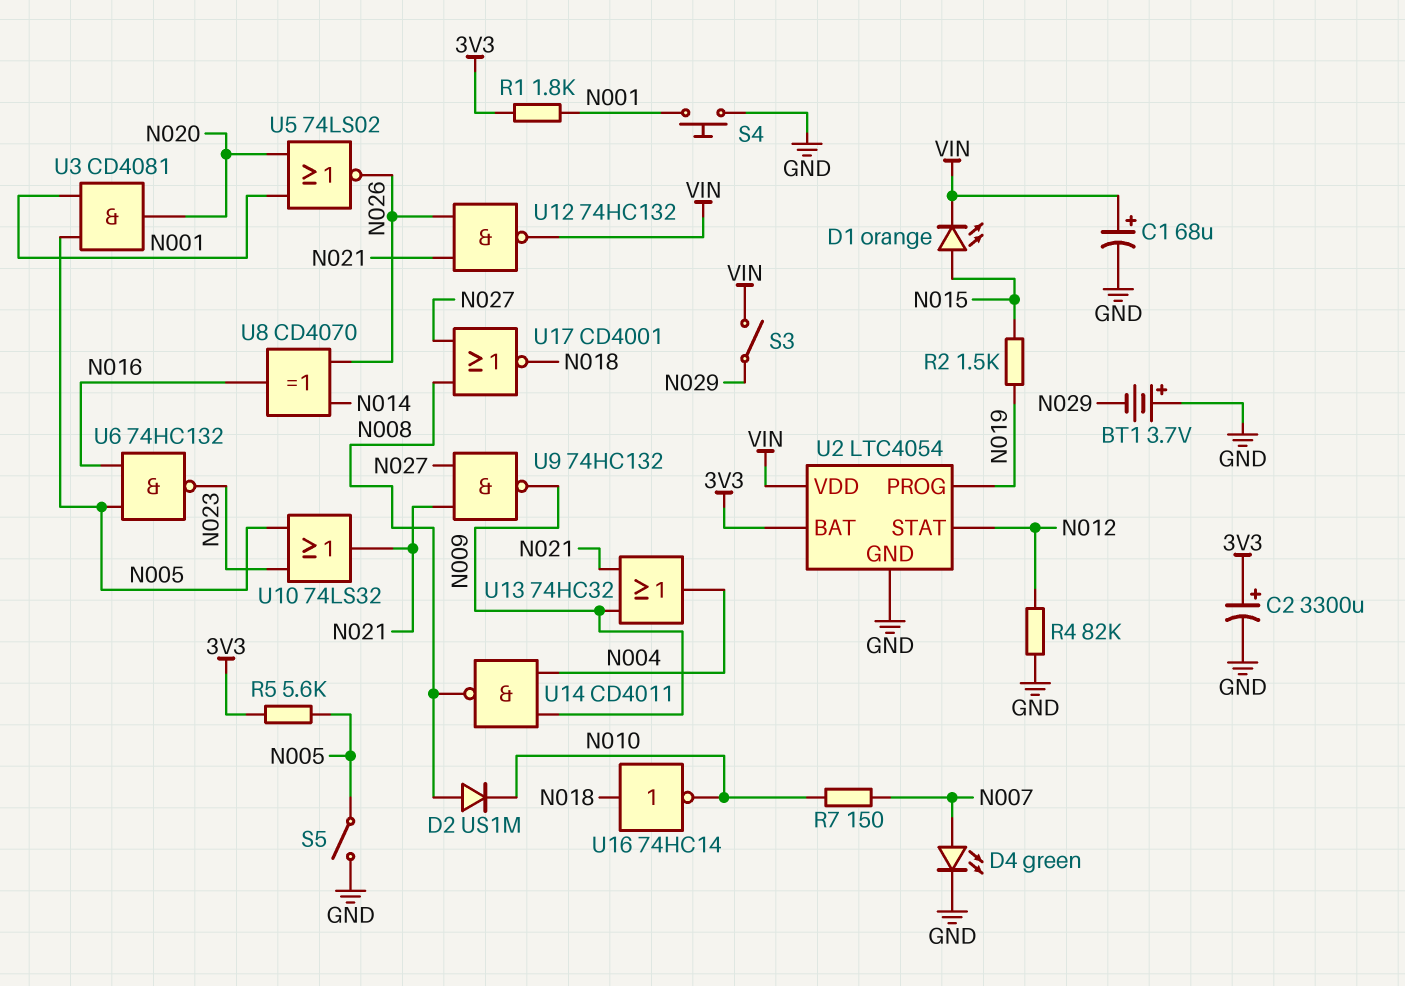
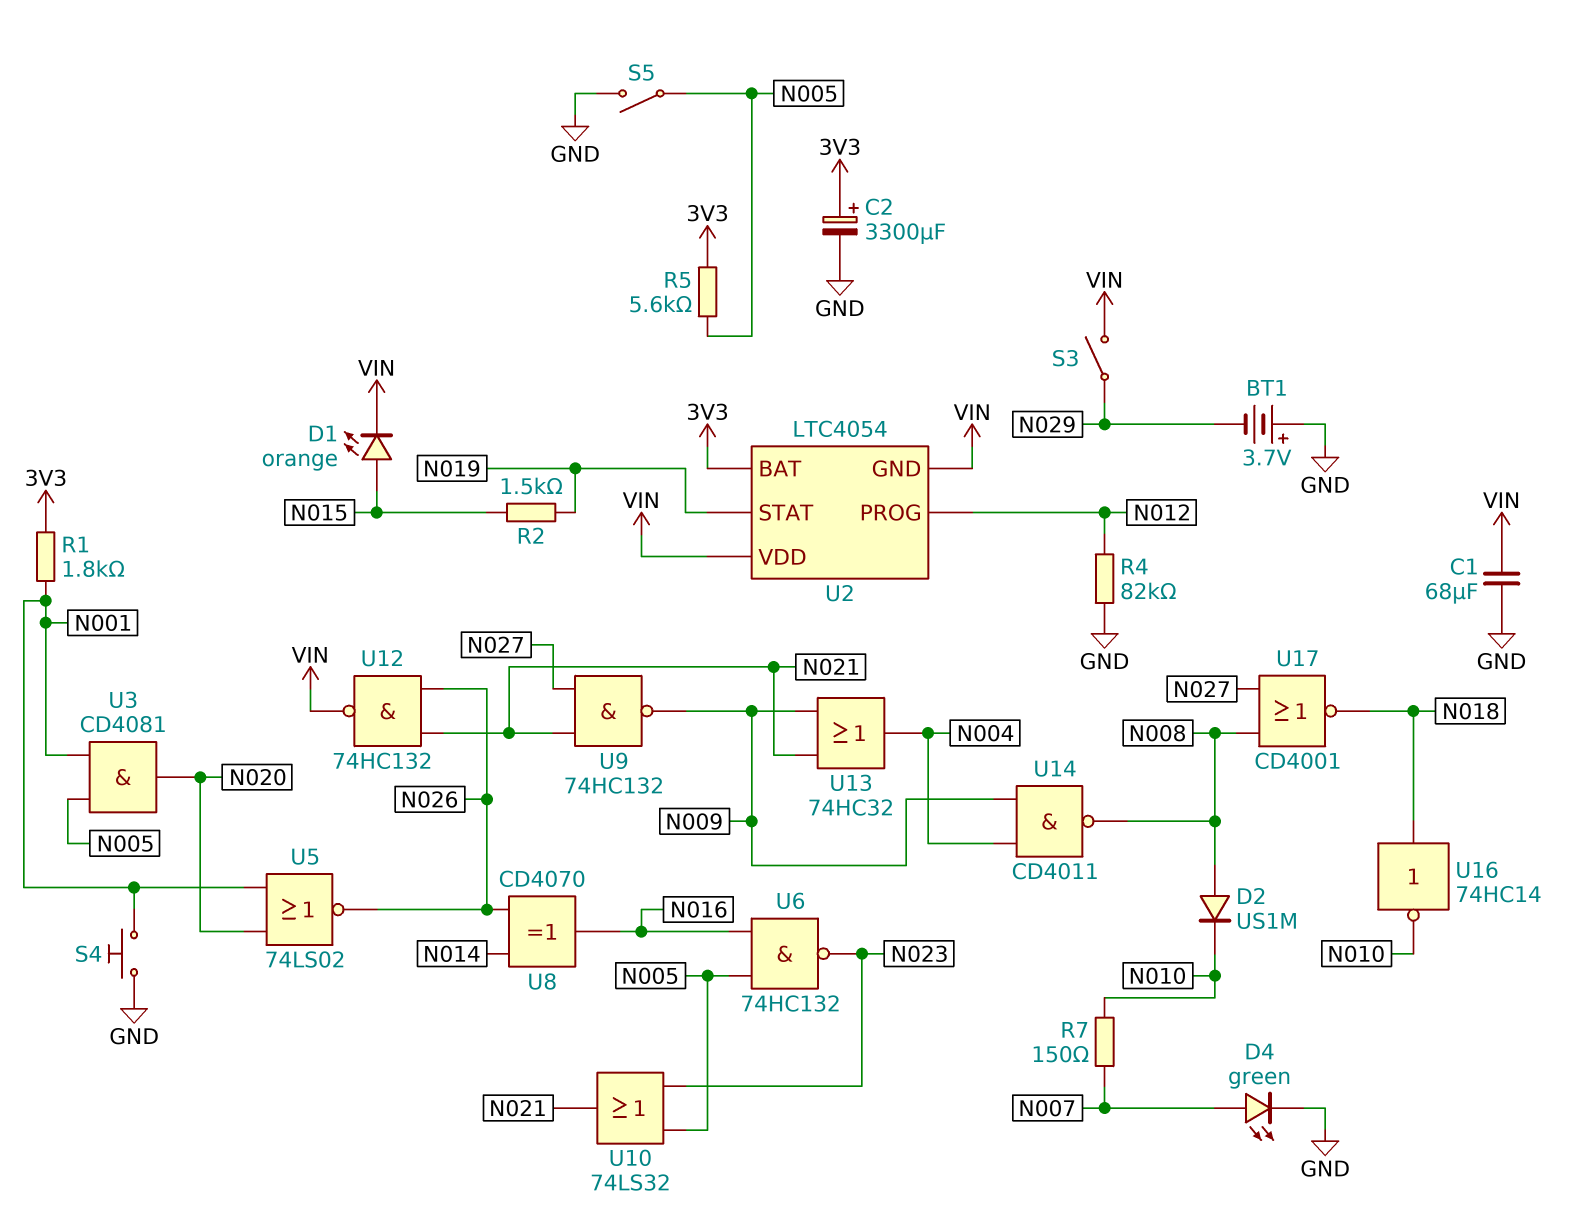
C1: 68uF (plus VIN, minus GND) -> 68uF (GND, VIN)
U2 pin GND: GND -> VIN
U2 pin PROG: N019 -> N012
U2 pin STAT: N012 -> N019

